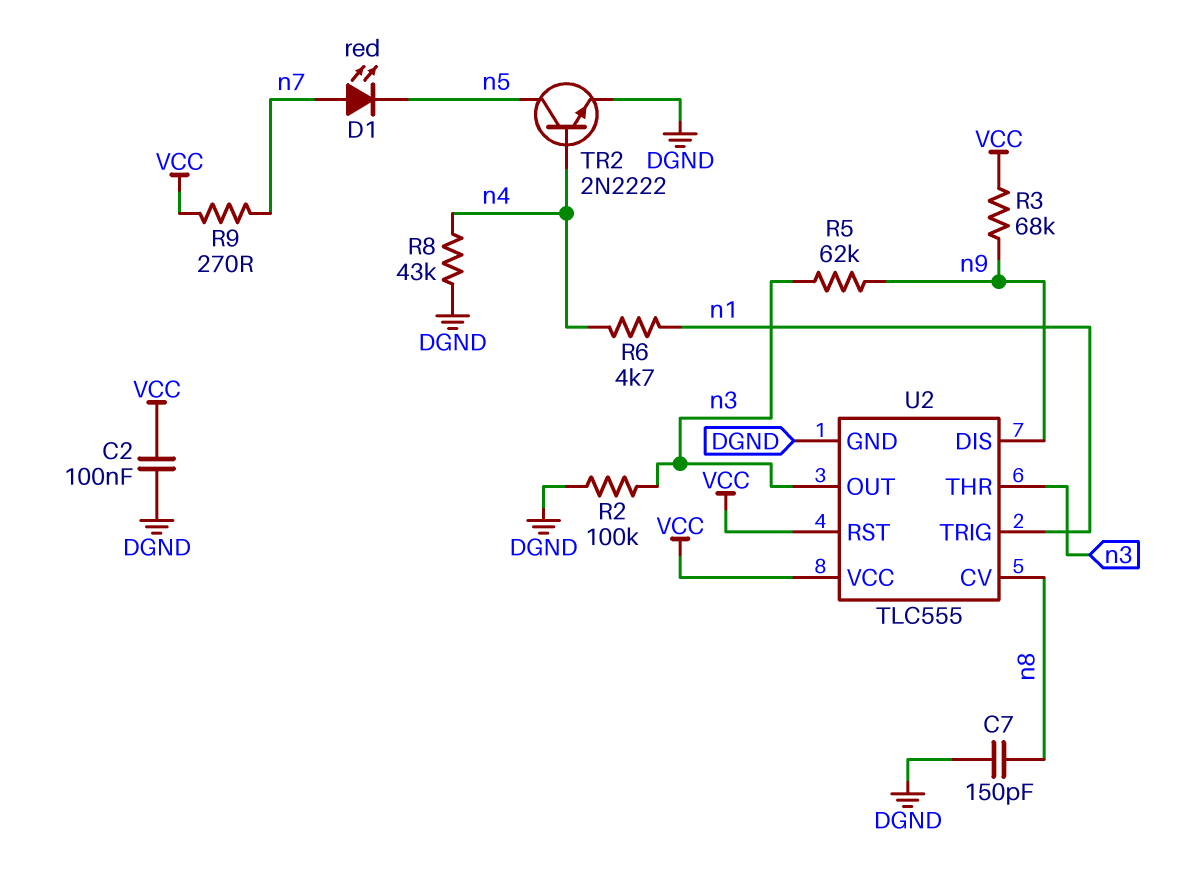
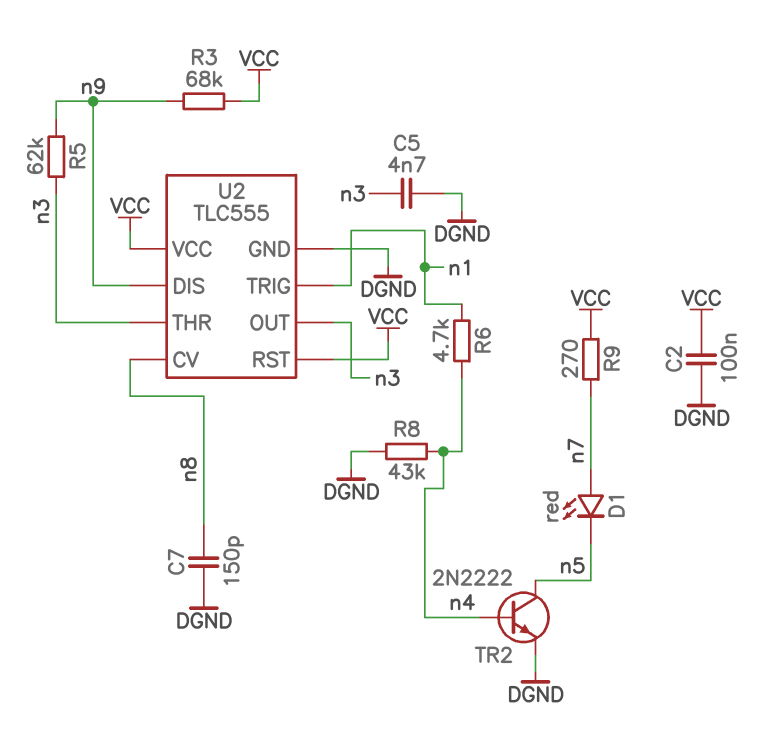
C5: none -> 4.7nF (DGND, n3)
R2: 100k (DGND, n3) -> none

